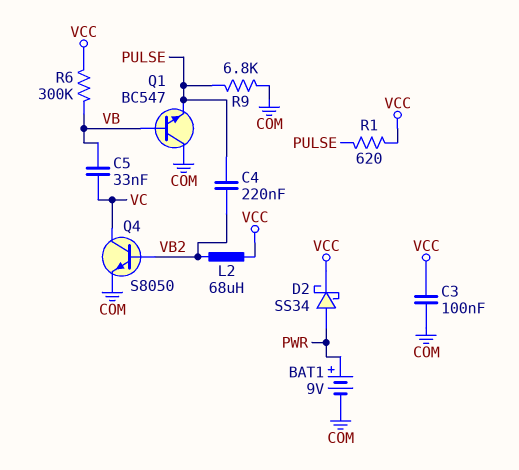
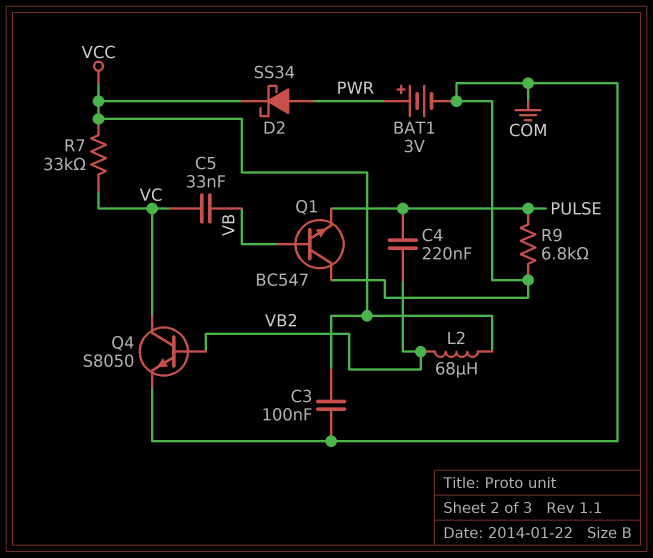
BAT1: 9V (plus PWR, minus COM) -> 3V (plus PWR, minus COM)
R1: 620 (PULSE, VCC) -> none
R6: 300k (VB, VCC) -> none
R7: none -> 33k (VC, VCC)

